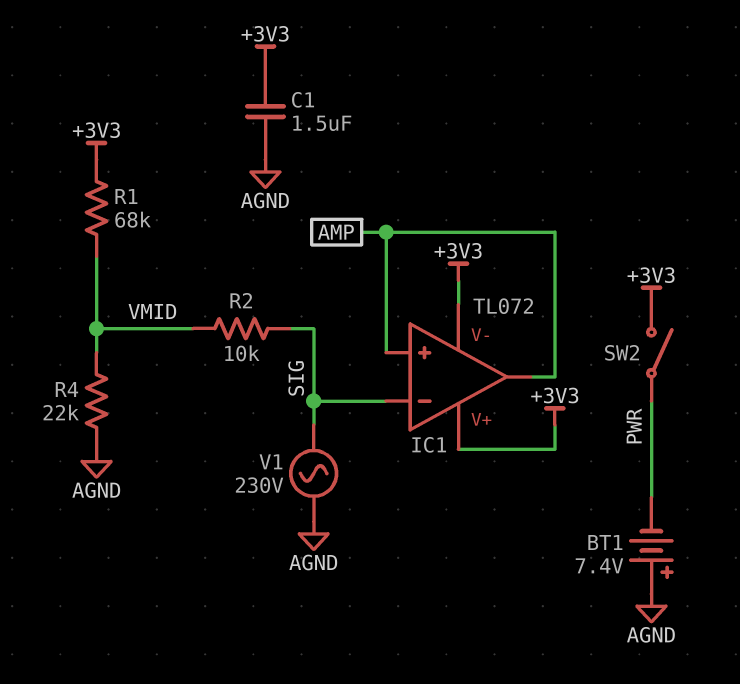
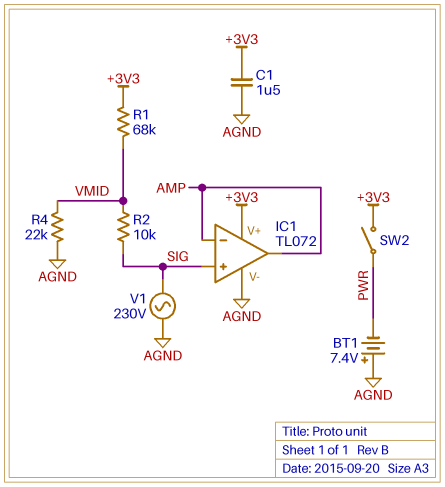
IC1 pin V-: +3V3 -> AGND
IC1 pin in+: AMP -> SIG
IC1 pin in-: SIG -> AMP

